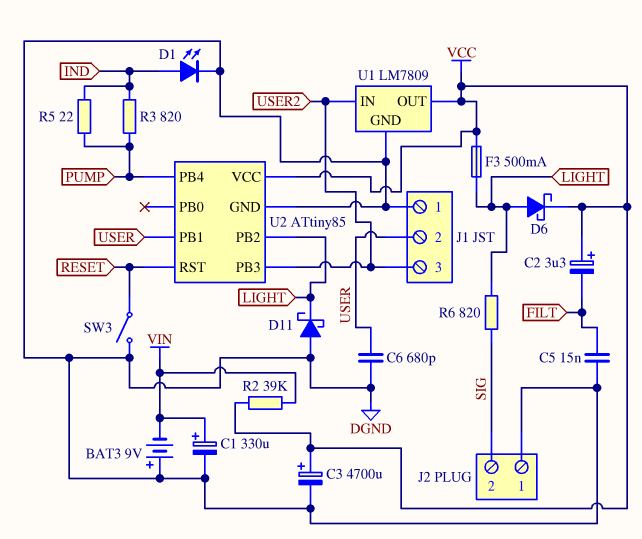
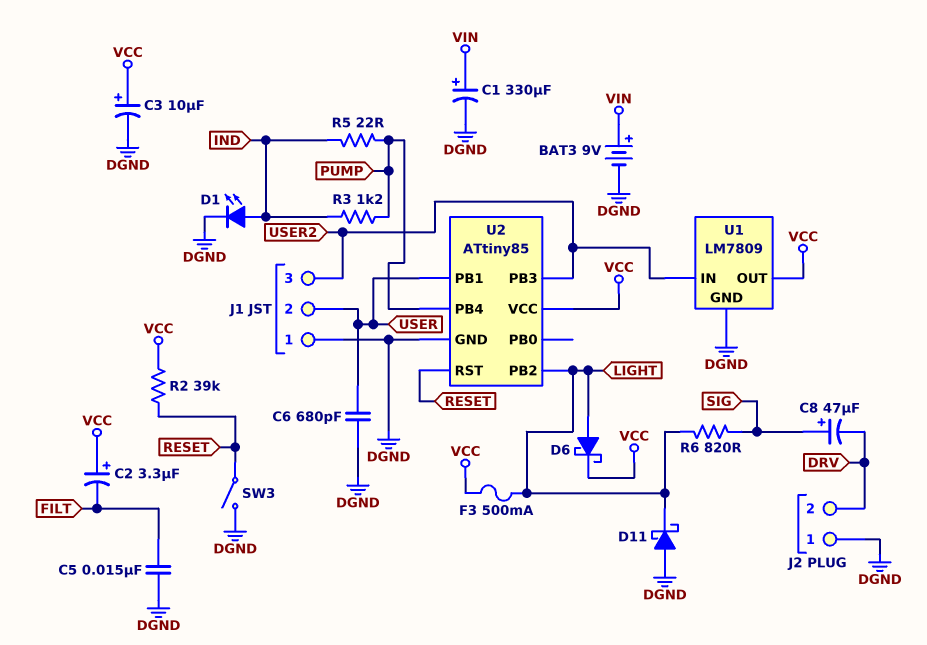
BAT3: 9V (plus DGND, minus VIN) -> 9V (plus VIN, minus DGND)
C3: 4700uF (plus VCC, minus DGND) -> 10uF (plus VCC, minus DGND)
C8: none -> 47uF (plus SIG, minus DRV)
J2 pin 2: SIG -> DRV
R2: 39k (VCC, VIN) -> 39k (RESET, VCC)
R3: 820 (IND, PUMP) -> 1.2k (IND, PUMP)

